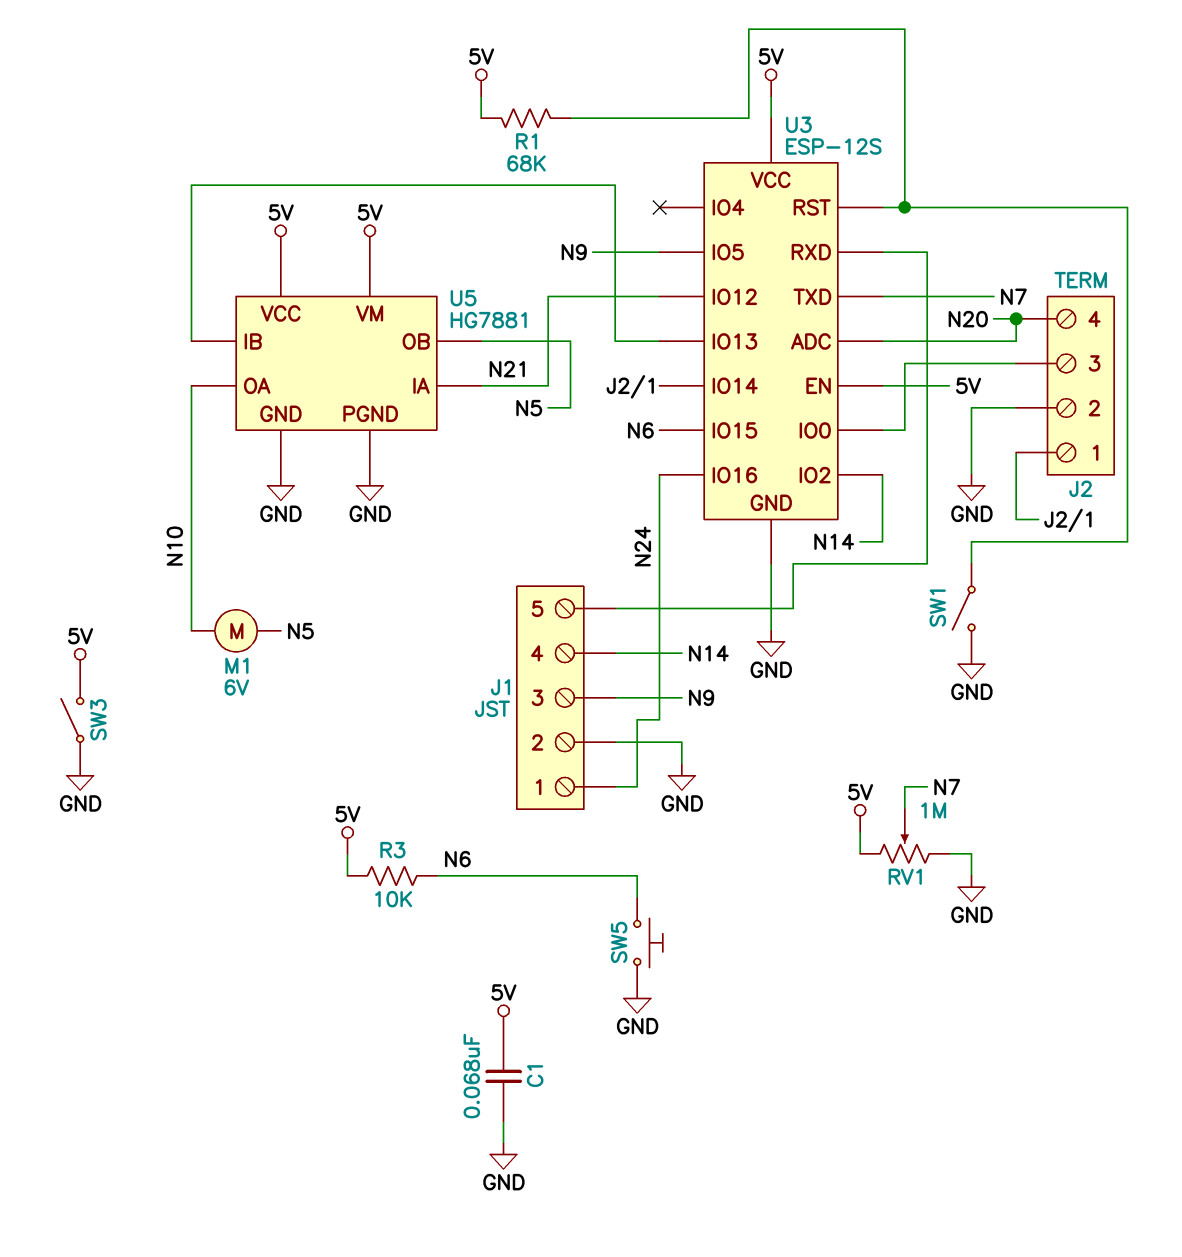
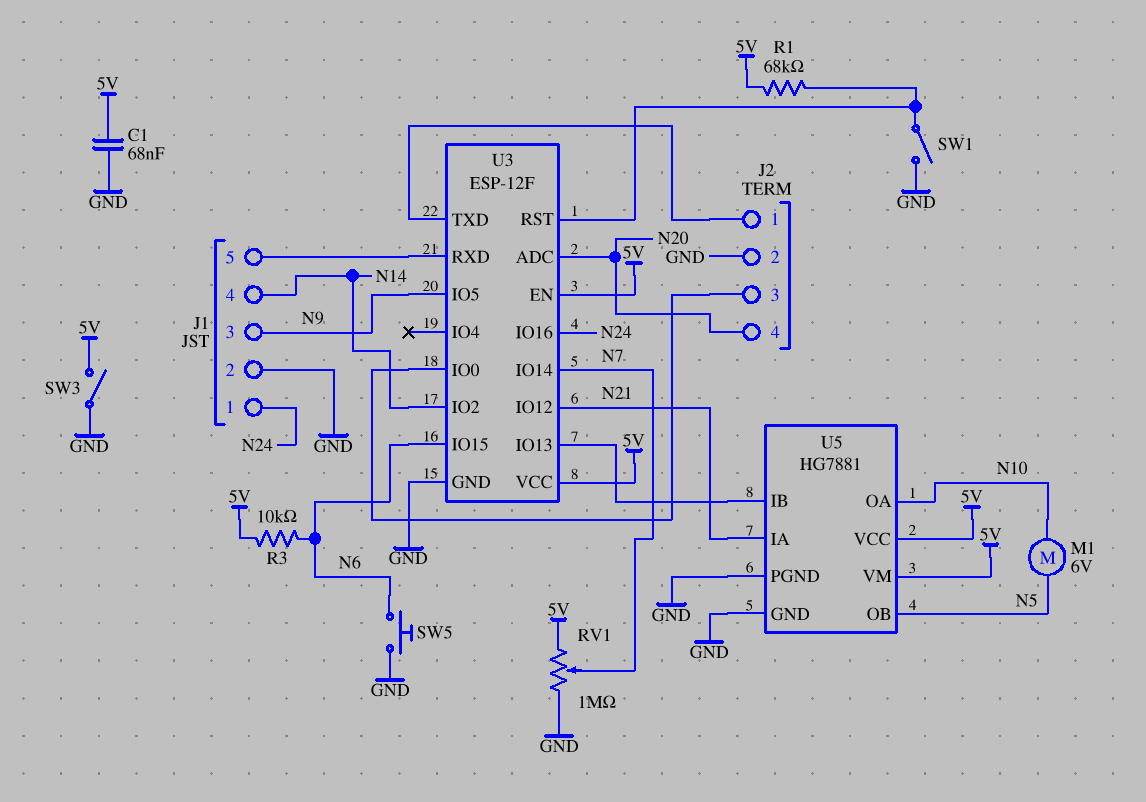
U3: ESP-12S -> ESP-12F
U3 pin IO14: J2/1 -> N7
U3 pin TXD: N7 -> J2/1

